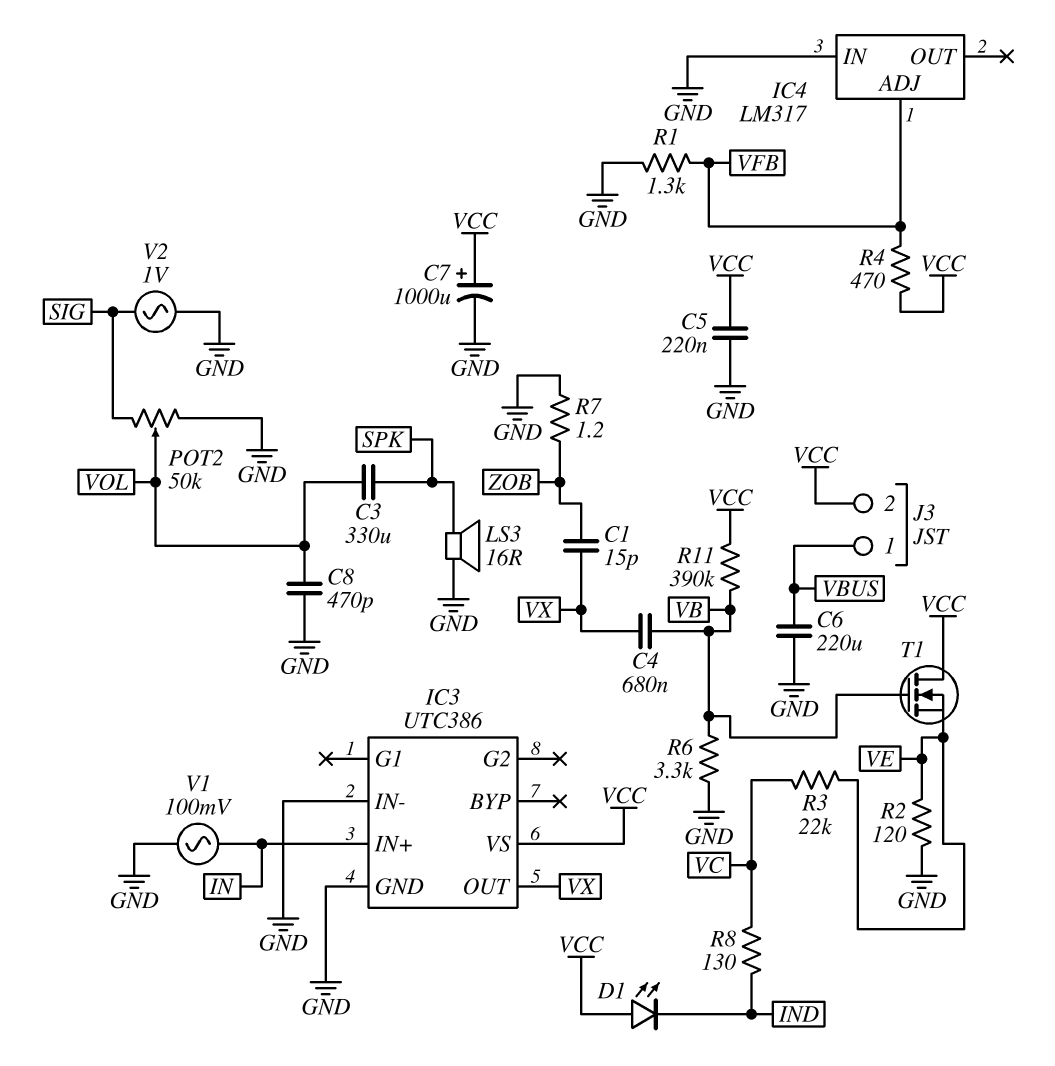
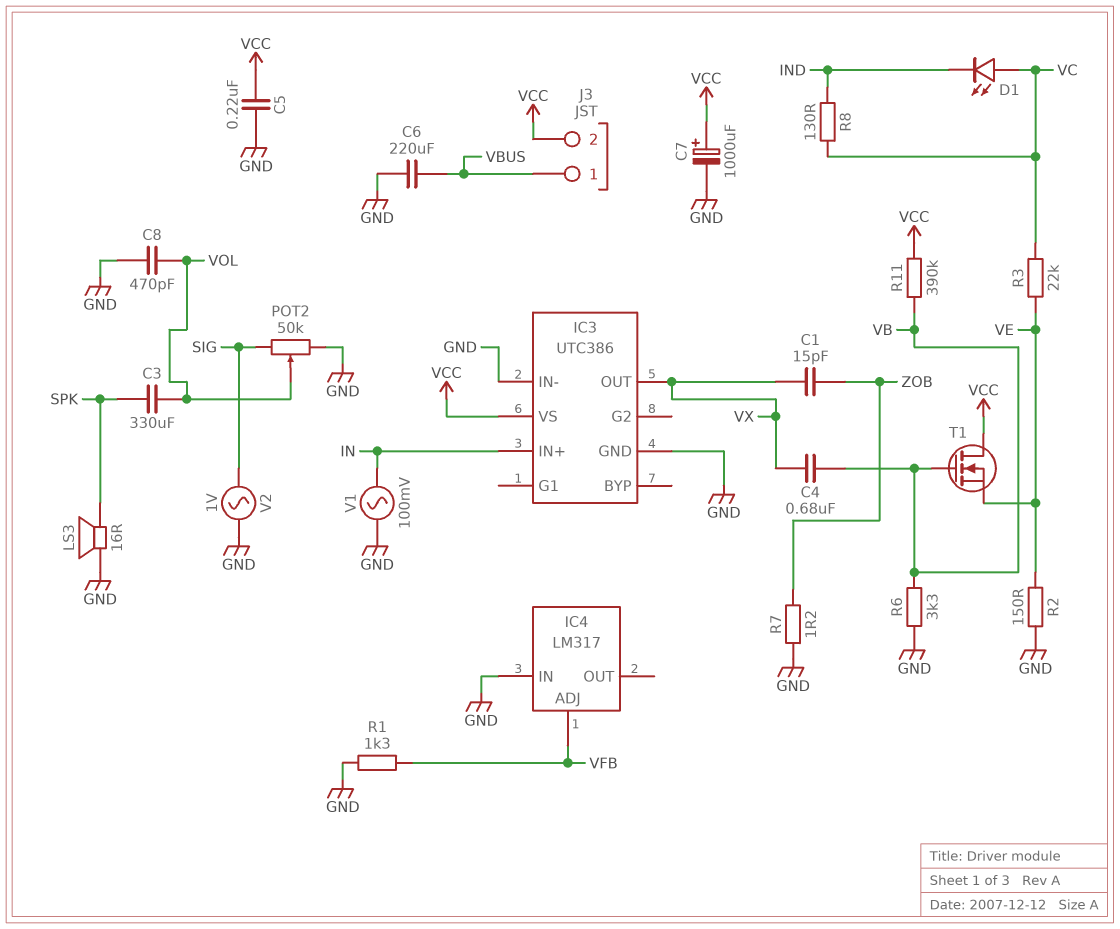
D1: LED (A VCC, K IND) -> LED (A VC, K IND)
R2: 120 (GND, VE) -> 150 (GND, VE)
R4: 470 (VCC, VFB) -> none

